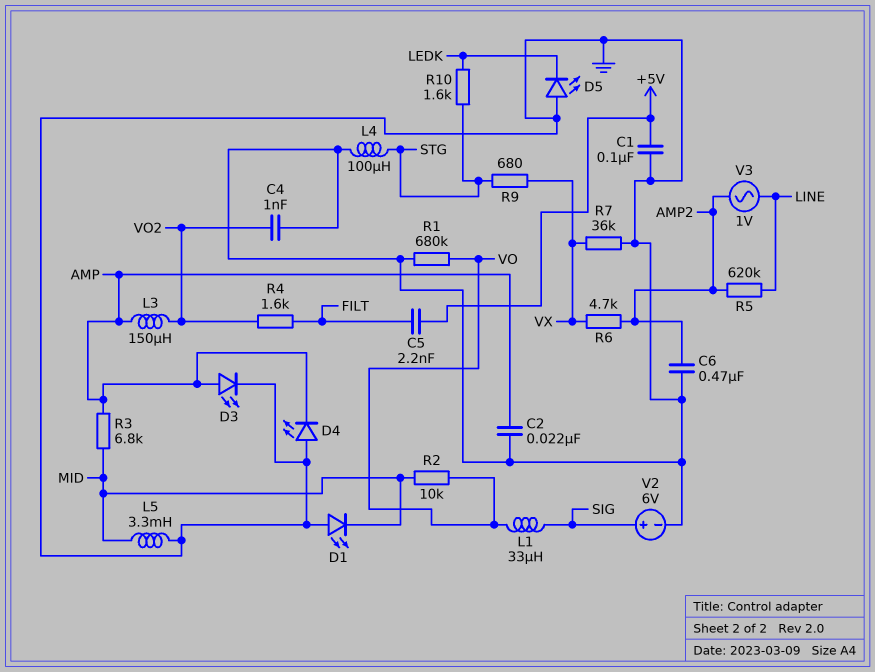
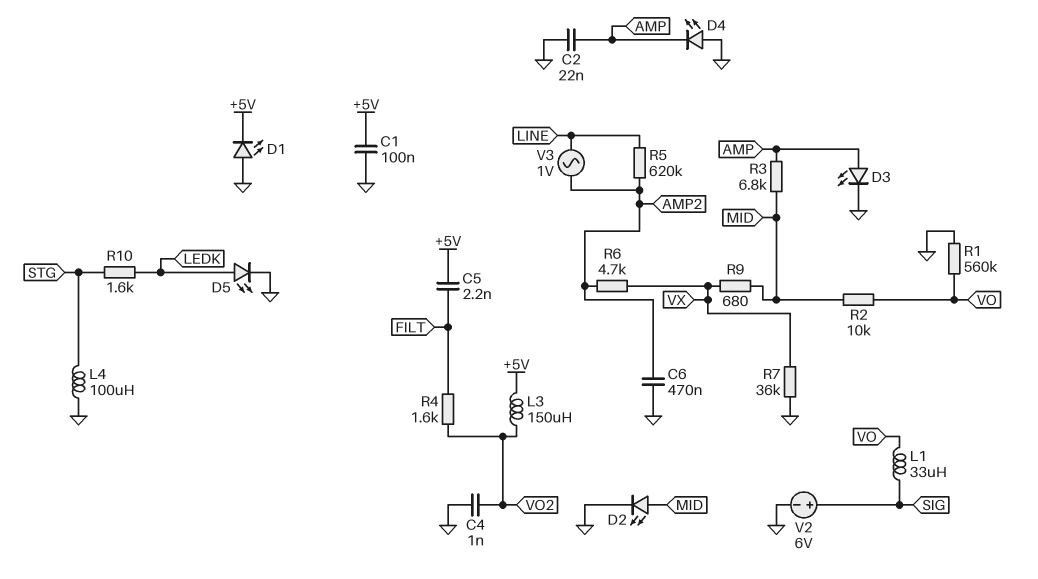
D1: LED (A GND, K MID) -> LED (A GND, K +5V)
D2: none -> LED (A MID, K GND)
D5: LED (A GND, K LEDK) -> LED (A LEDK, K GND)
L3: 150uH (AMP, VO2) -> 150uH (+5V, VO2)
L5: 3.3mH (GND, MID) -> none
R1: 680k (GND, VO) -> 560k (GND, VO)
R9: 680 (STG, VX) -> 680 (MID, VX)

